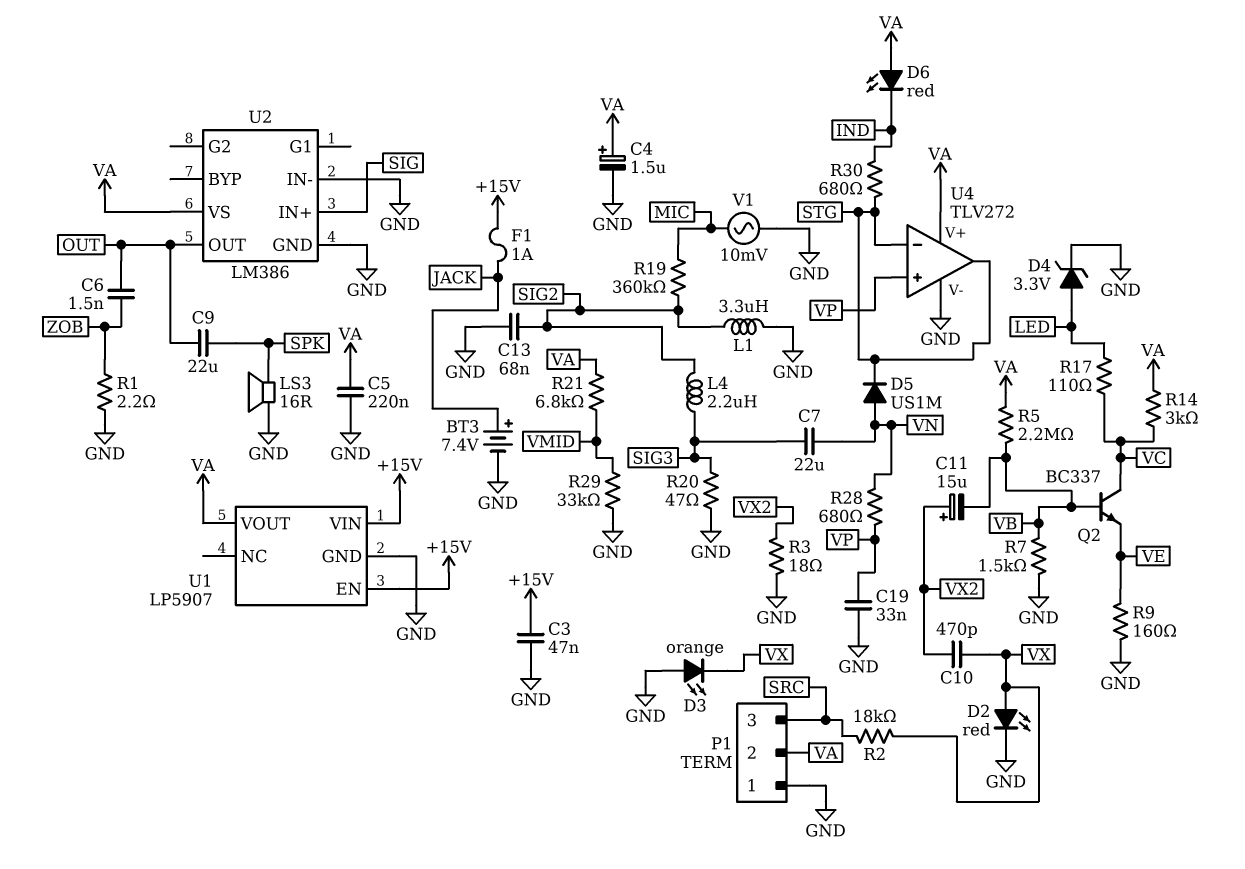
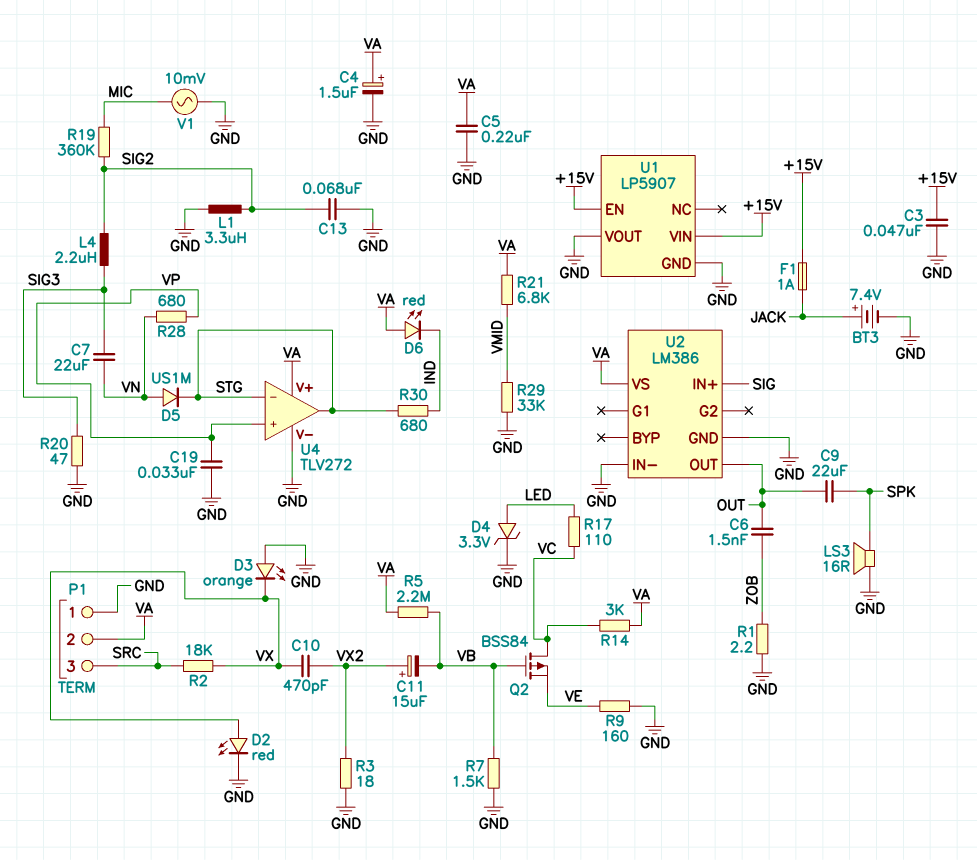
Q2: NPN BC337 (B VB, C VC, E VE) -> PMOS BSS84 (G VB, D VC, S VE)
U1 pin VOUT: VA -> GND

